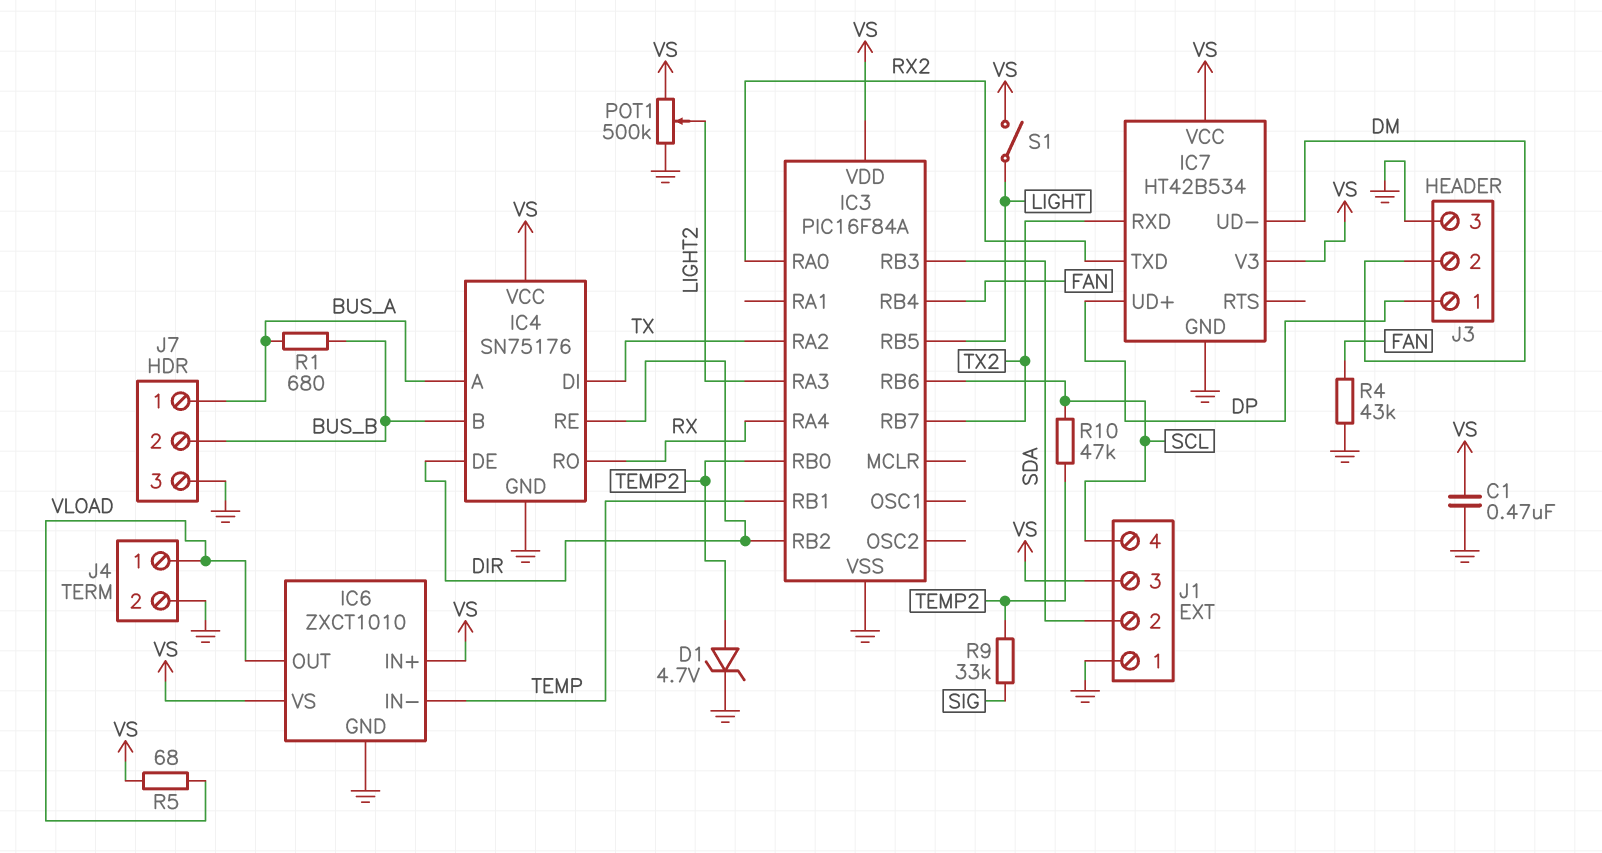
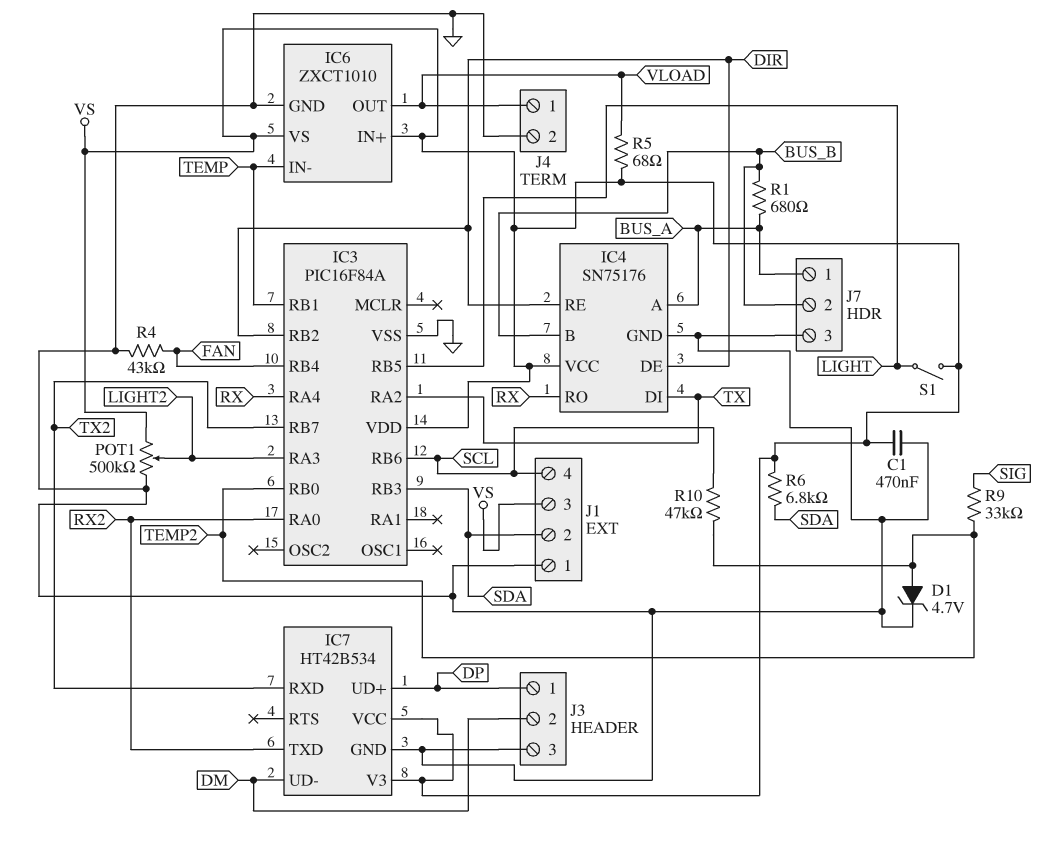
R6: none -> 6.8k (SDA, VS)

